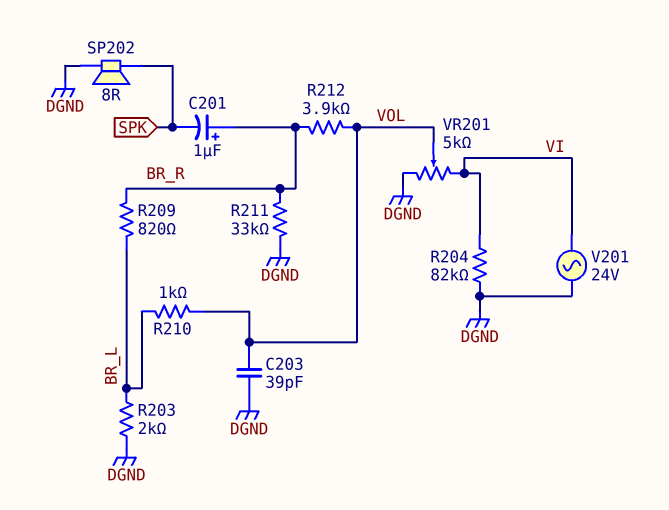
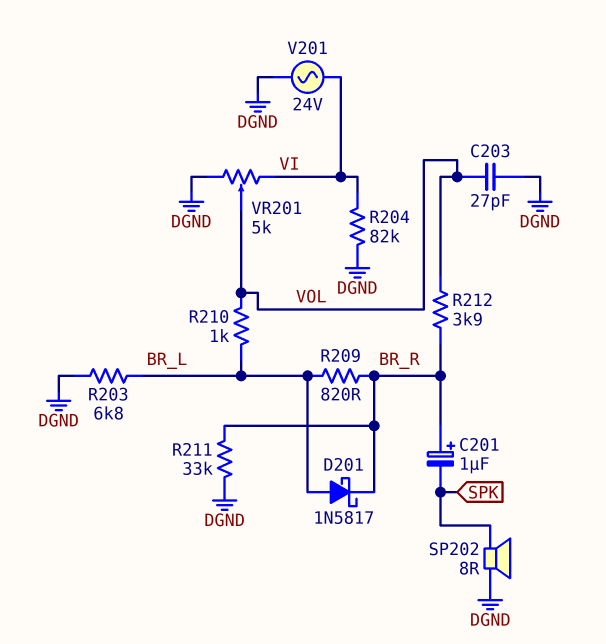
C203: 39pF (DGND, VOL) -> 27pF (DGND, VOL)
D201: none -> schottky 1N5817 (A BR_L, K BR_R)
R203: 2k (BR_L, DGND) -> 6.8k (BR_L, DGND)

